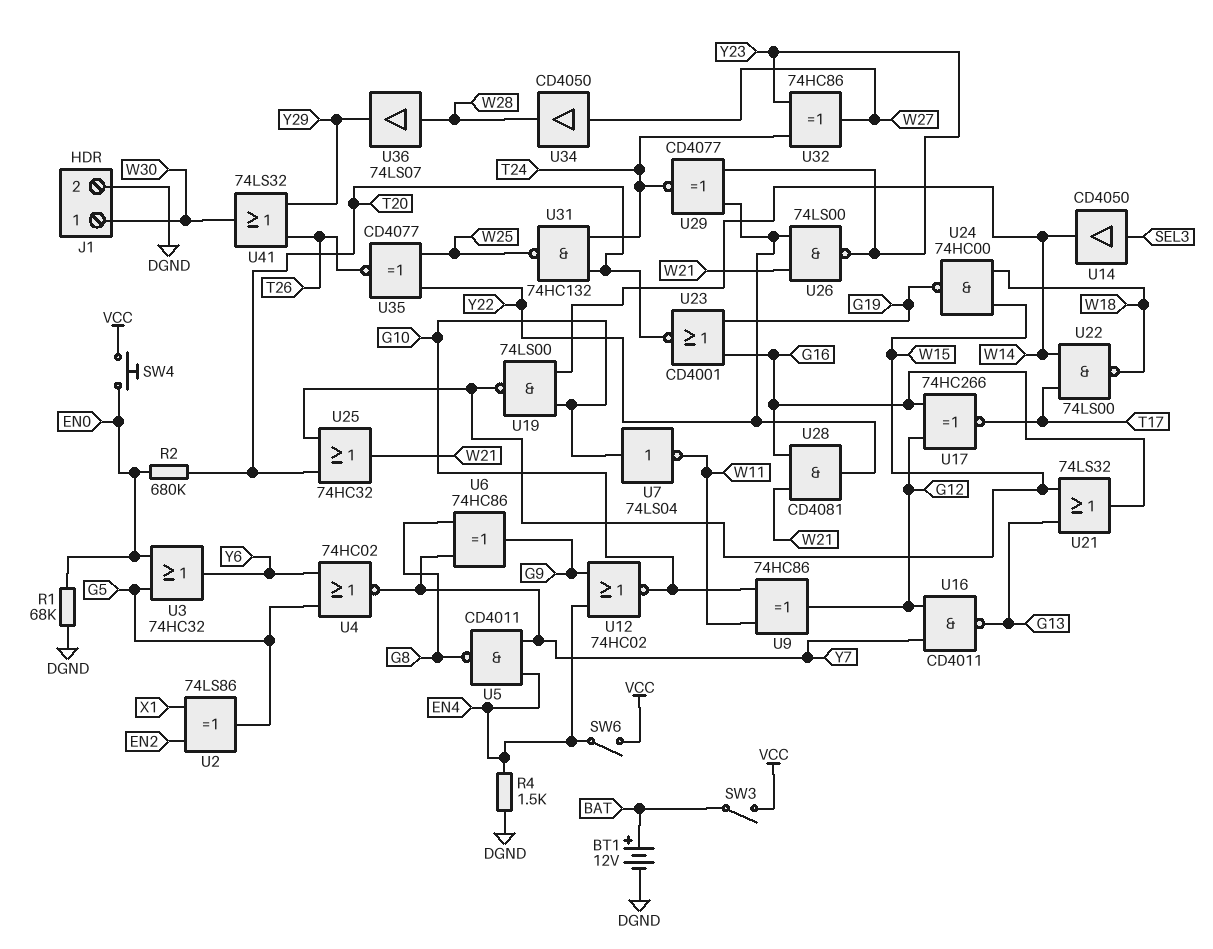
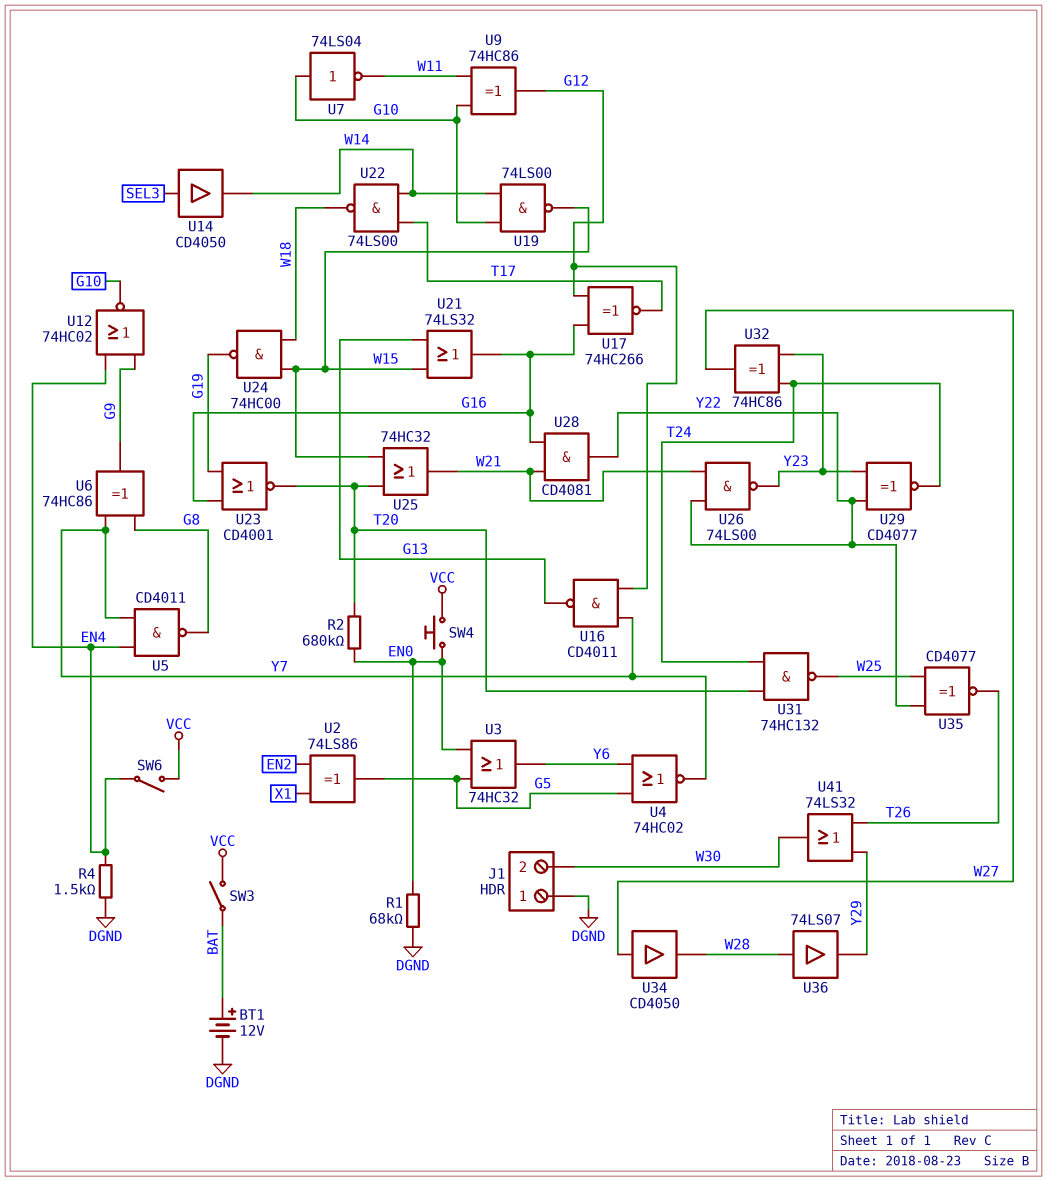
J1 pin 1: W30 -> DGND
J1 pin 2: DGND -> W30

